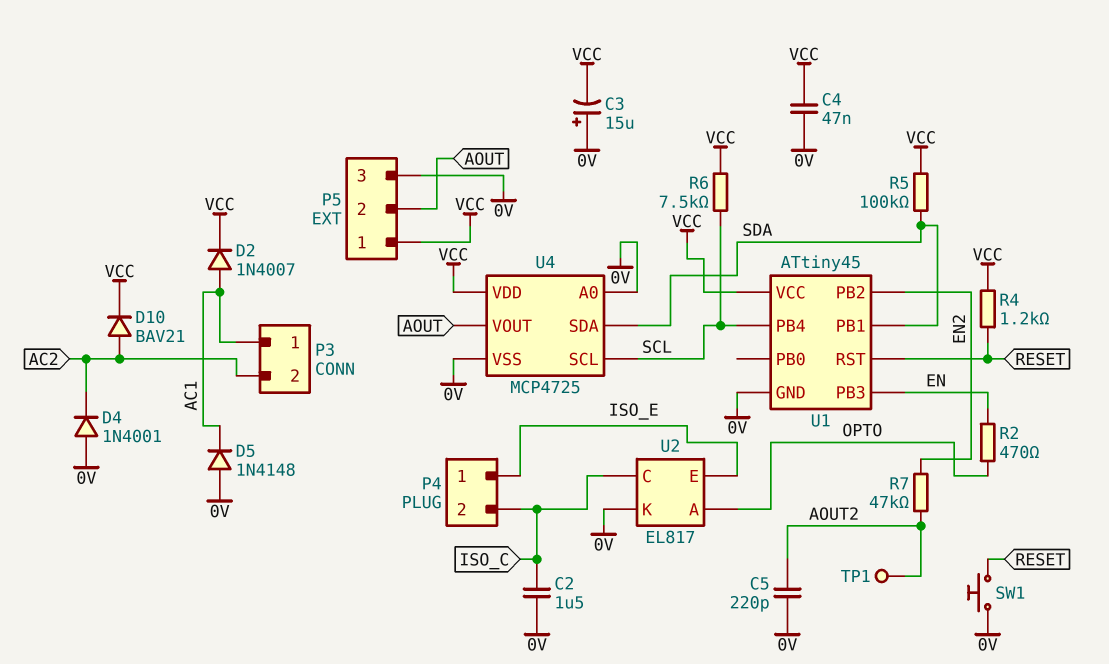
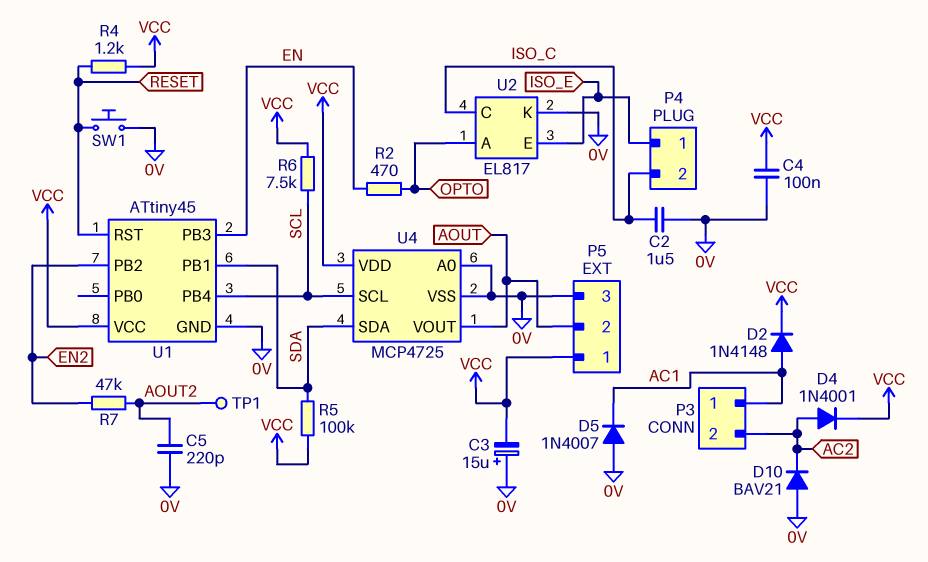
C4: 47nF (0V, VCC) -> 100nF (0V, VCC)
D2: diode 1N4007 (A AC1, K VCC) -> diode 1N4148 (A AC1, K VCC)
D4: diode 1N4001 (A 0V, K AC2) -> diode 1N4001 (A AC2, K VCC)
D5: diode 1N4148 (A 0V, K AC1) -> diode 1N4007 (A 0V, K AC1)
D10: diode BAV21 (A AC2, K VCC) -> diode BAV21 (A 0V, K AC2)

